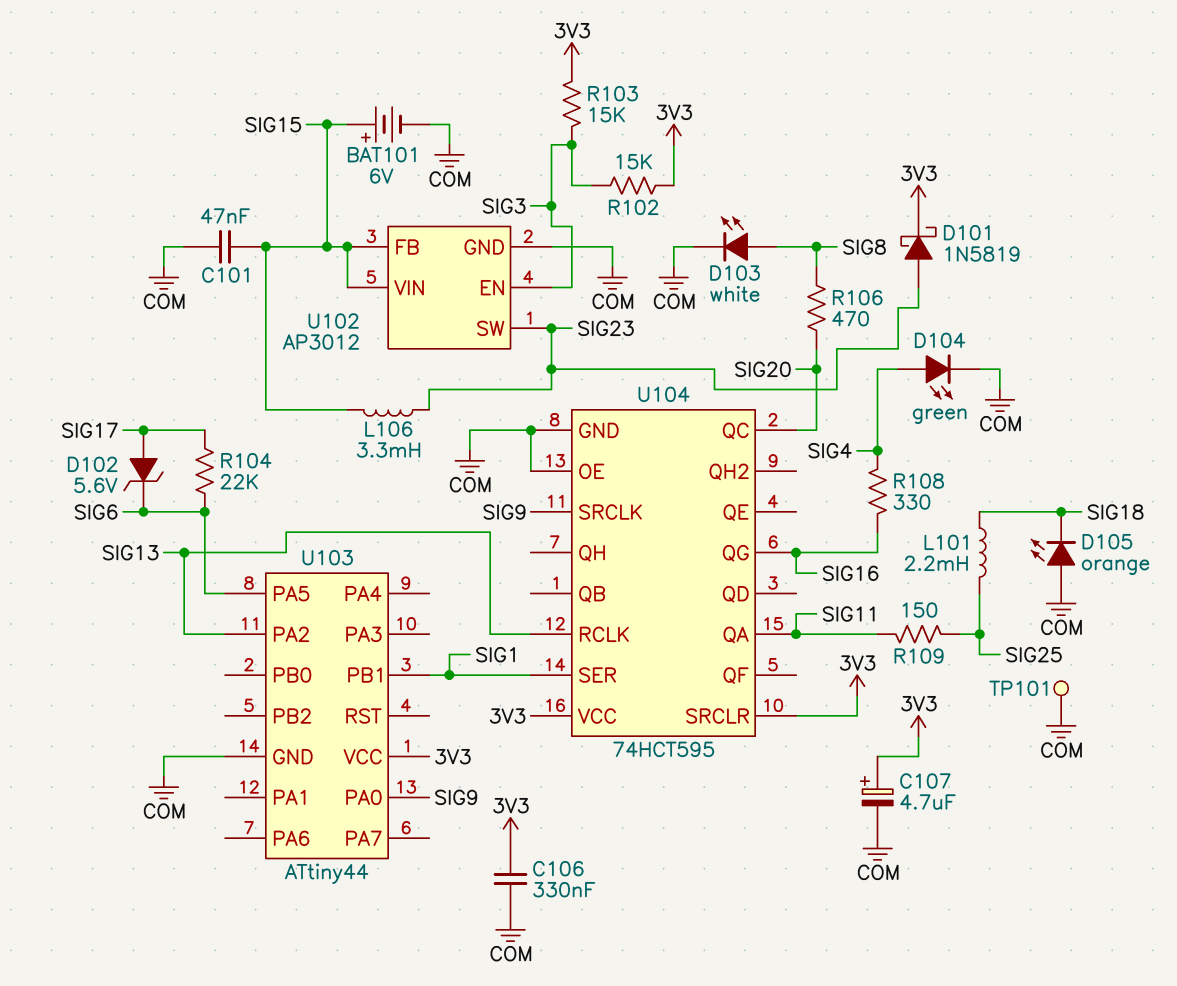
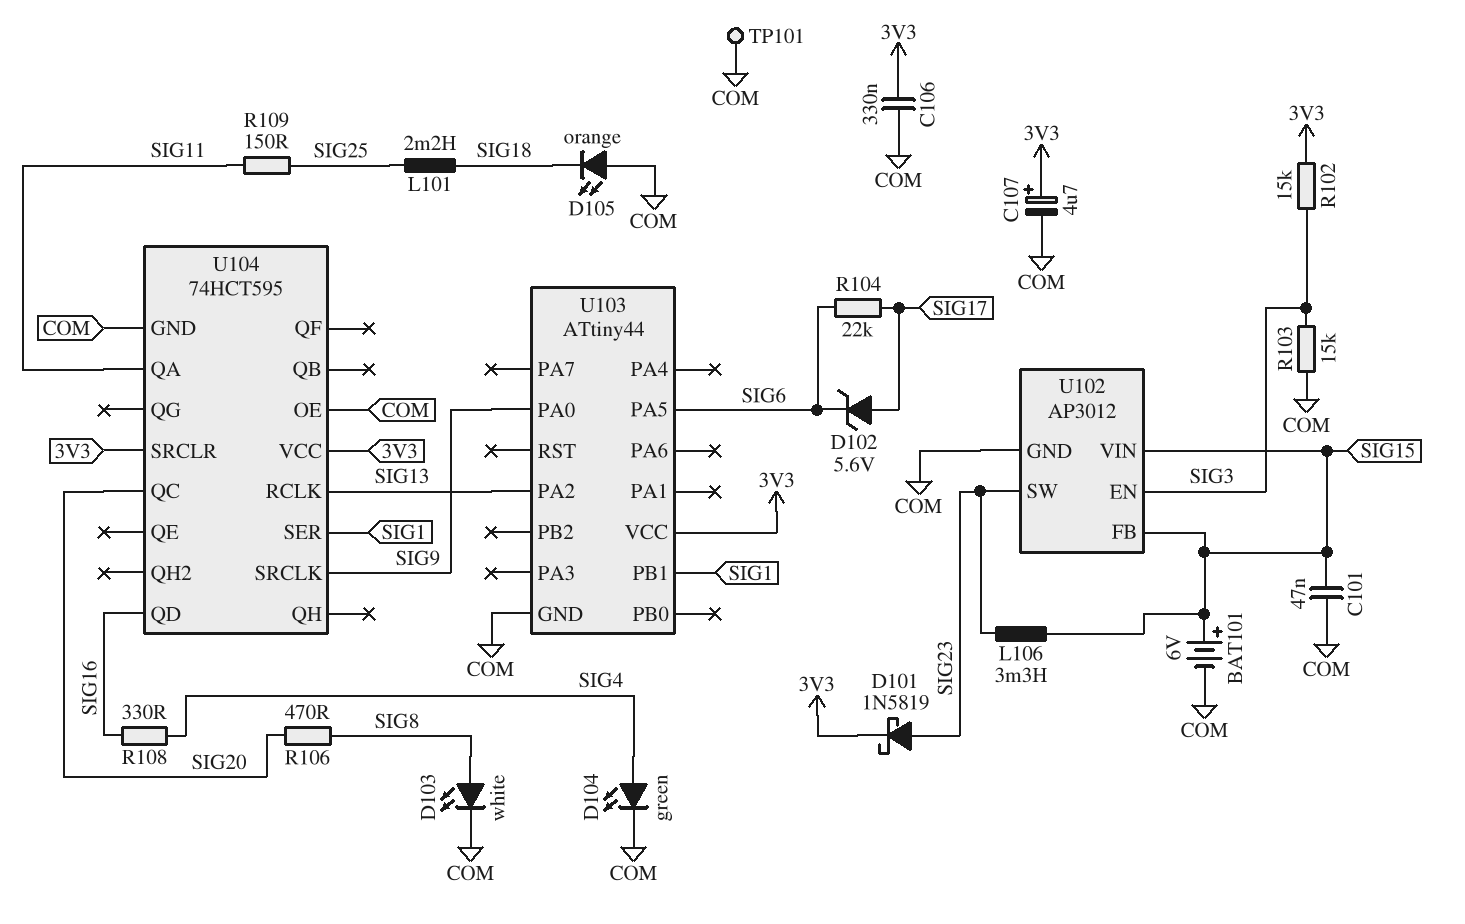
R103: 15k (3V3, SIG3) -> 15k (COM, SIG3)
U104 pin QD: none -> SIG16
U104 pin QG: SIG16 -> none

